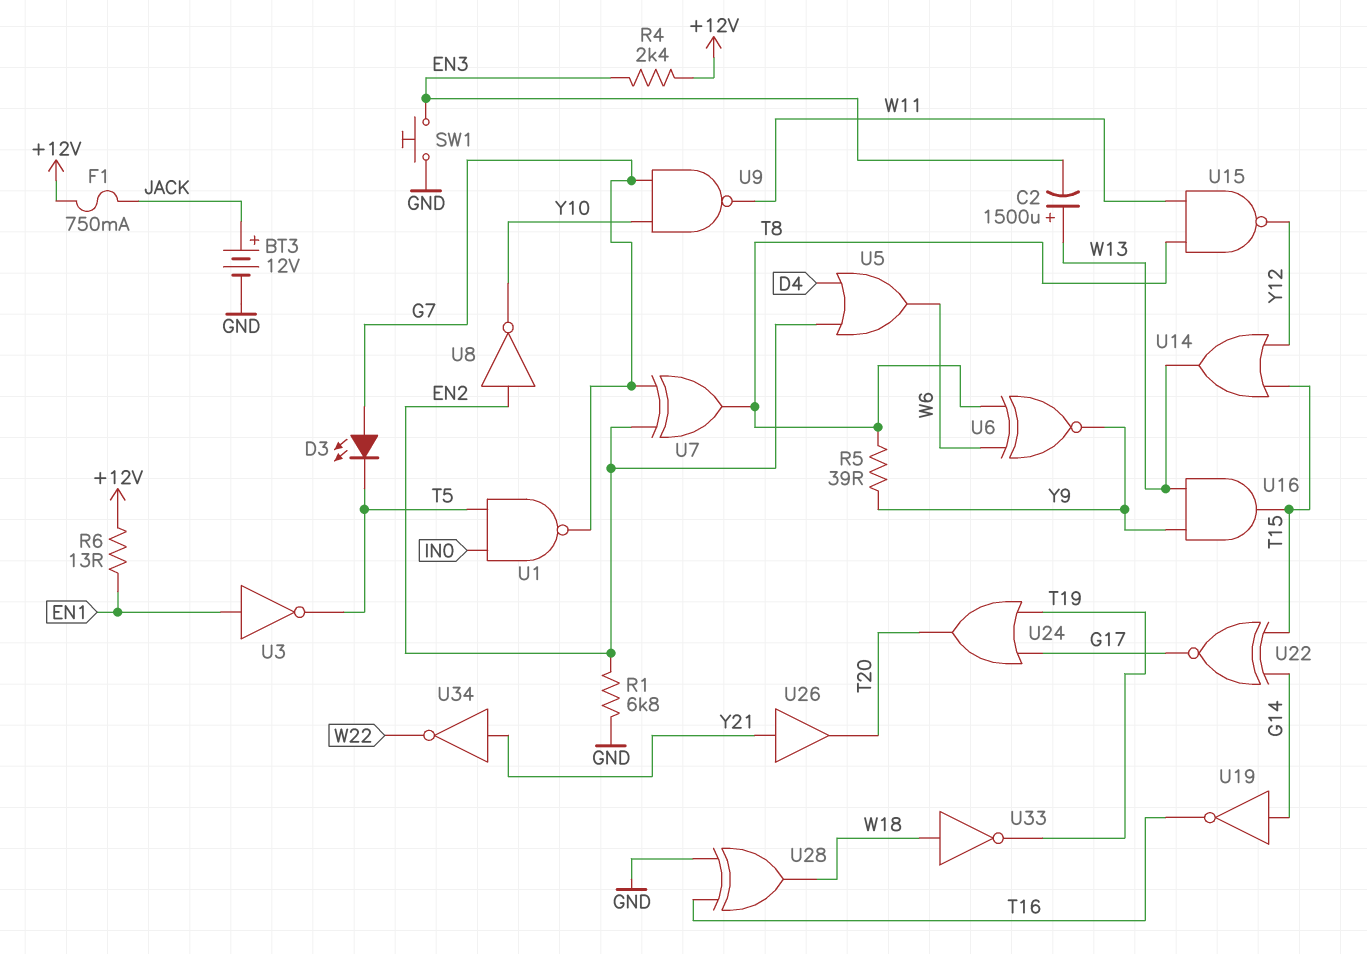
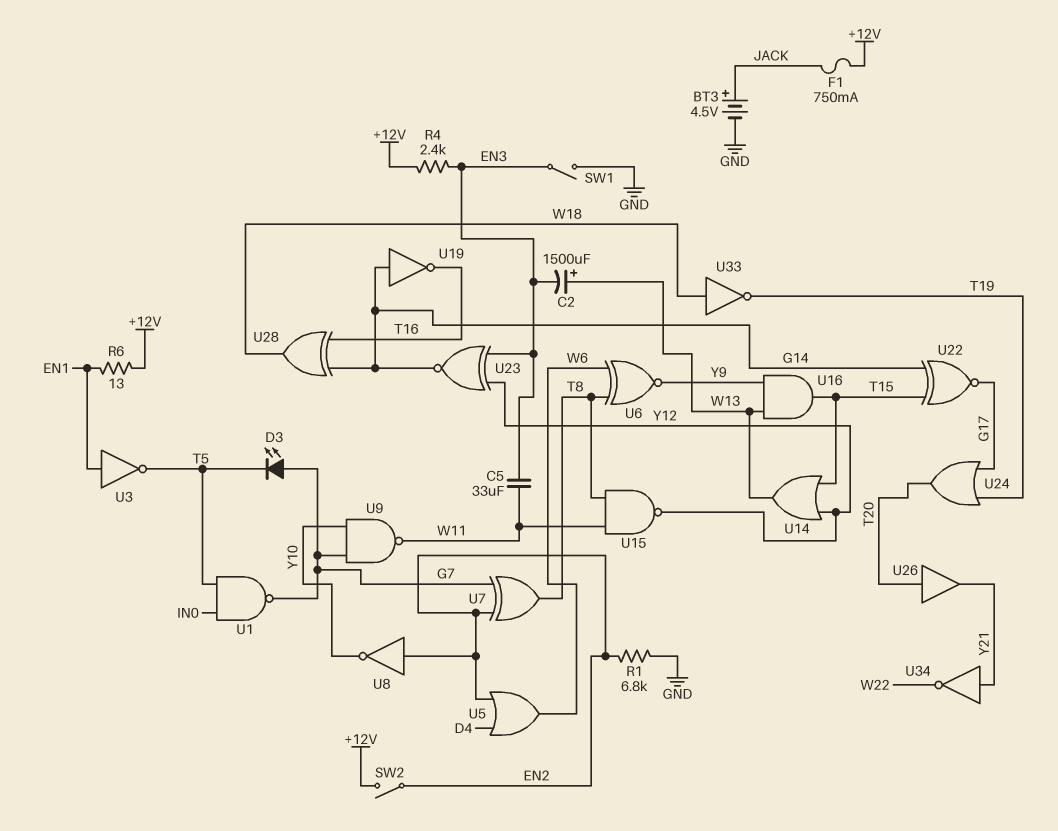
BT3: 12V (plus JACK, minus GND) -> 4.5V (plus JACK, minus GND)
C5: none -> 33uF (EN3, W11)
R5: 39 (T8, Y9) -> none
SW1: button (EN3, GND) -> switch (EN3, GND)
SW2: none -> switch (+12V, EN2)
U23: none -> XNOR (in EN3, in Y12, out G14)
U26: buffer (in Y21, out T20) -> buffer (in T20, out Y21)
U28: XOR (in GND, in T16, out W18) -> XOR (in G14, in T16, out W18)

